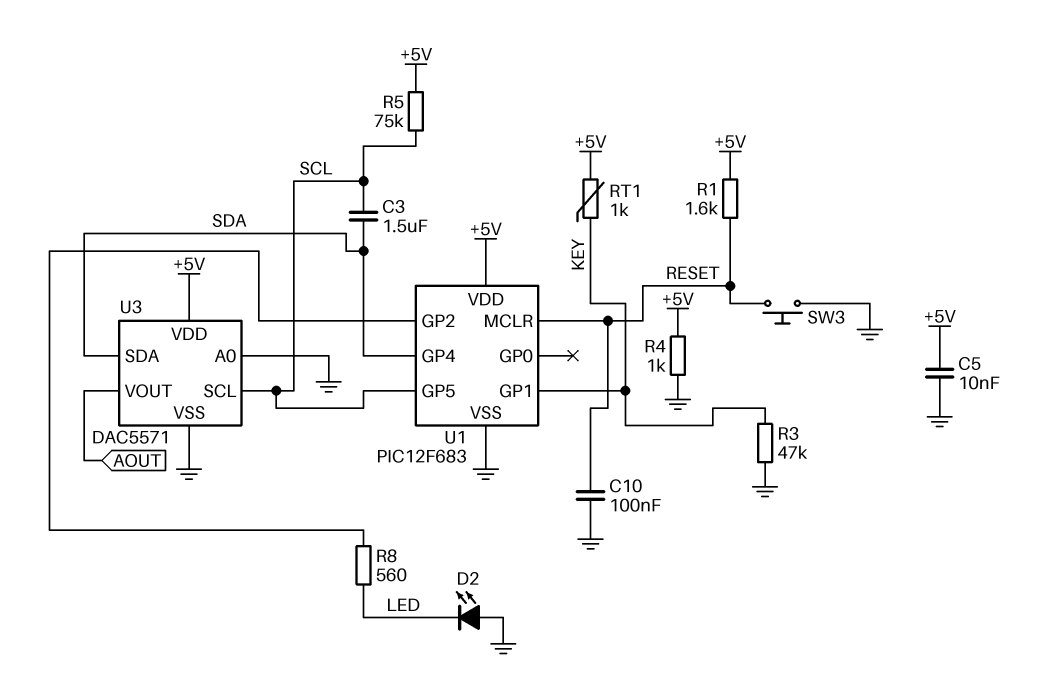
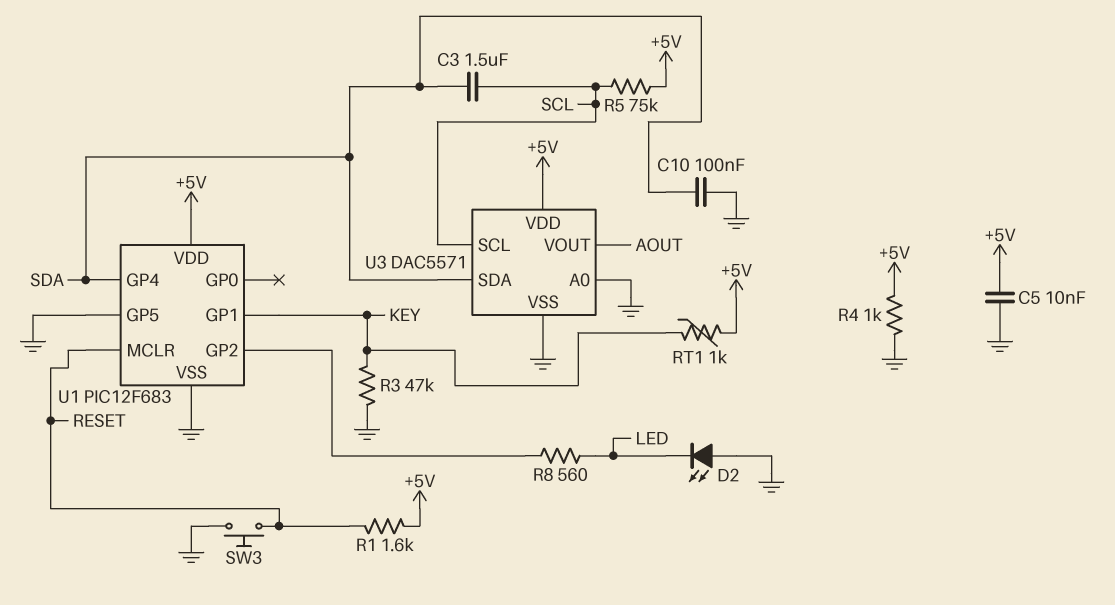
C10: 100nF (GND, RESET) -> 100nF (GND, SDA)
U1 pin GP5: SCL -> GND

